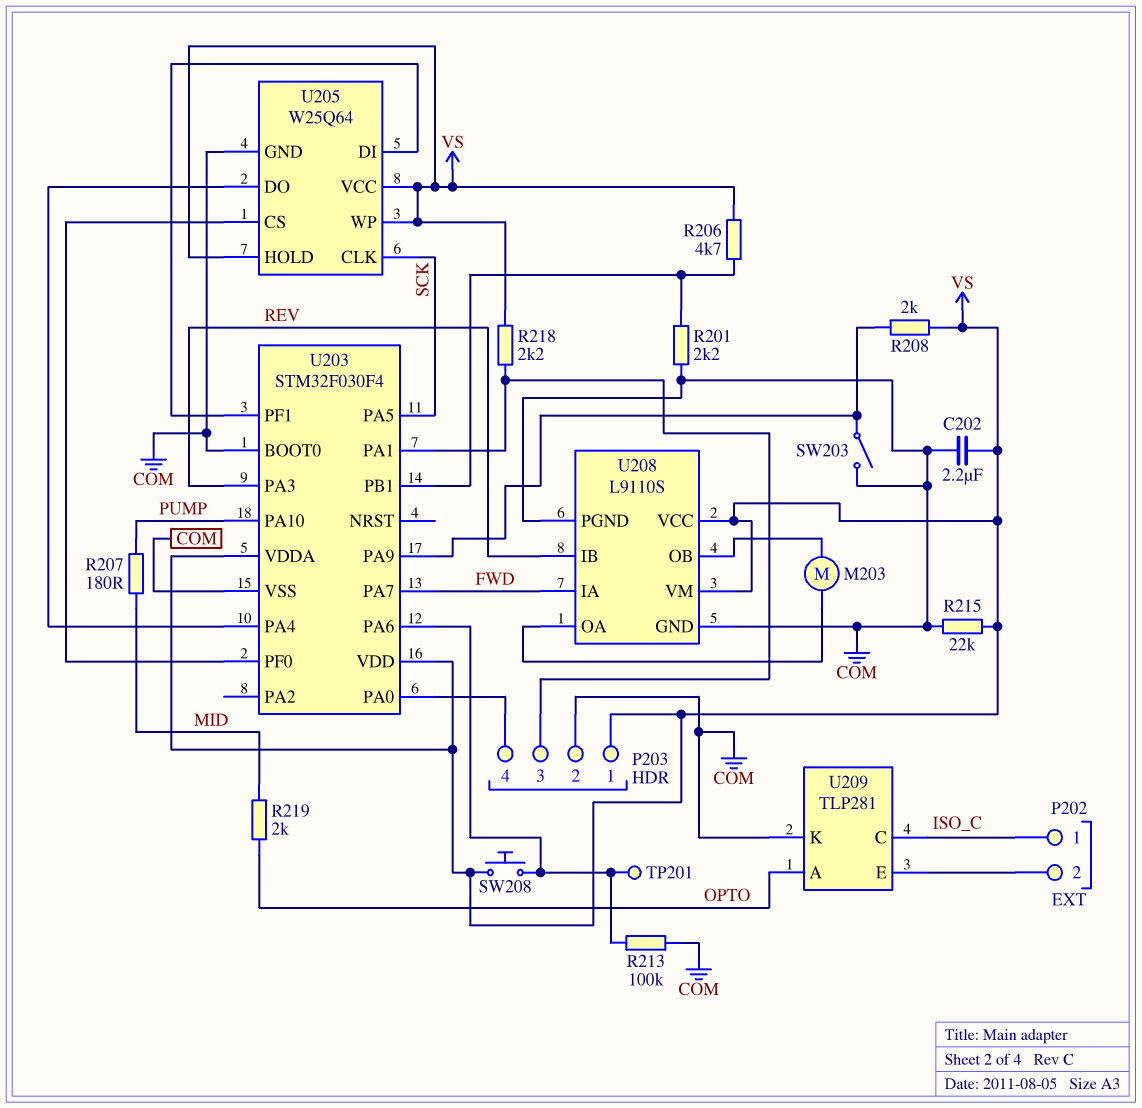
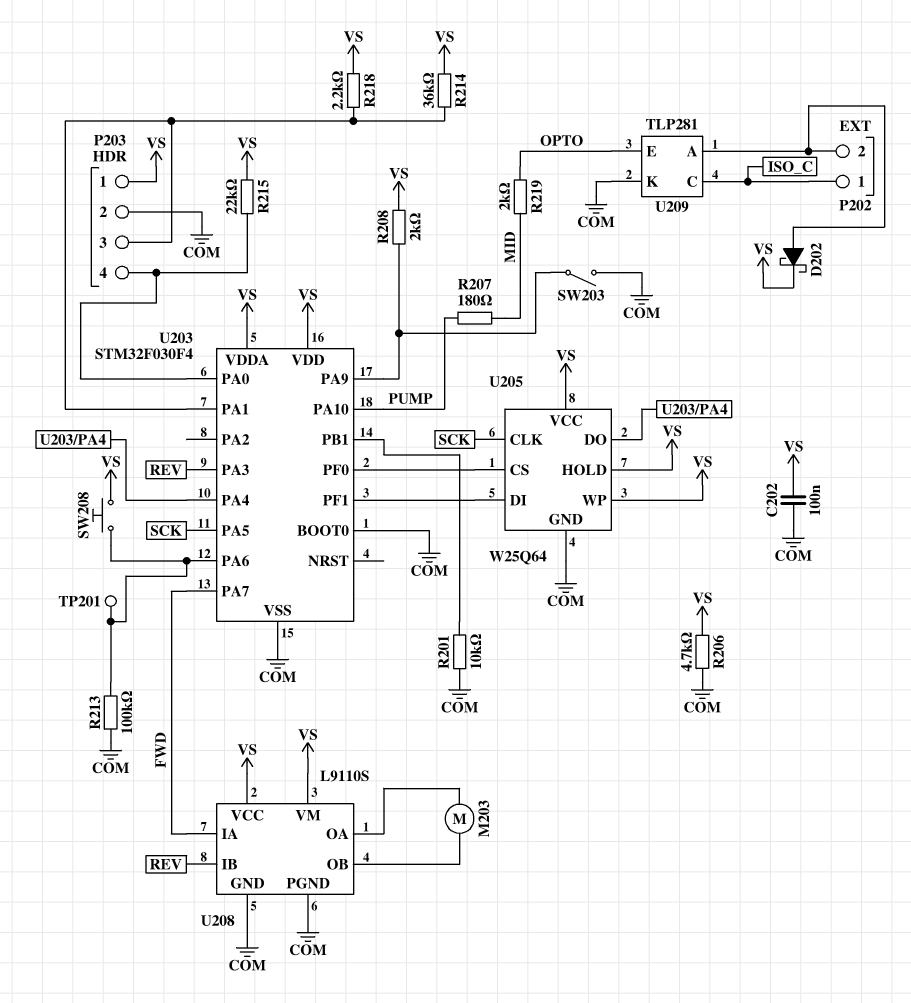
C202: 2.2uF (COM, VS) -> 100nF (COM, VS)
D202: none -> schottky (A P202/2, K VS)
R201: 2.2k (COM, U203/PB1) -> 10k (COM, U203/PB1)
R206: 4.7k (U203/PB1, VS) -> 4.7k (COM, VS)
R214: none -> 36k (P203/3, VS)
R215: 22k (COM, VS) -> 22k (P203/4, VS)
U209 pin A: OPTO -> P202/2
U209 pin E: P202/2 -> OPTO

